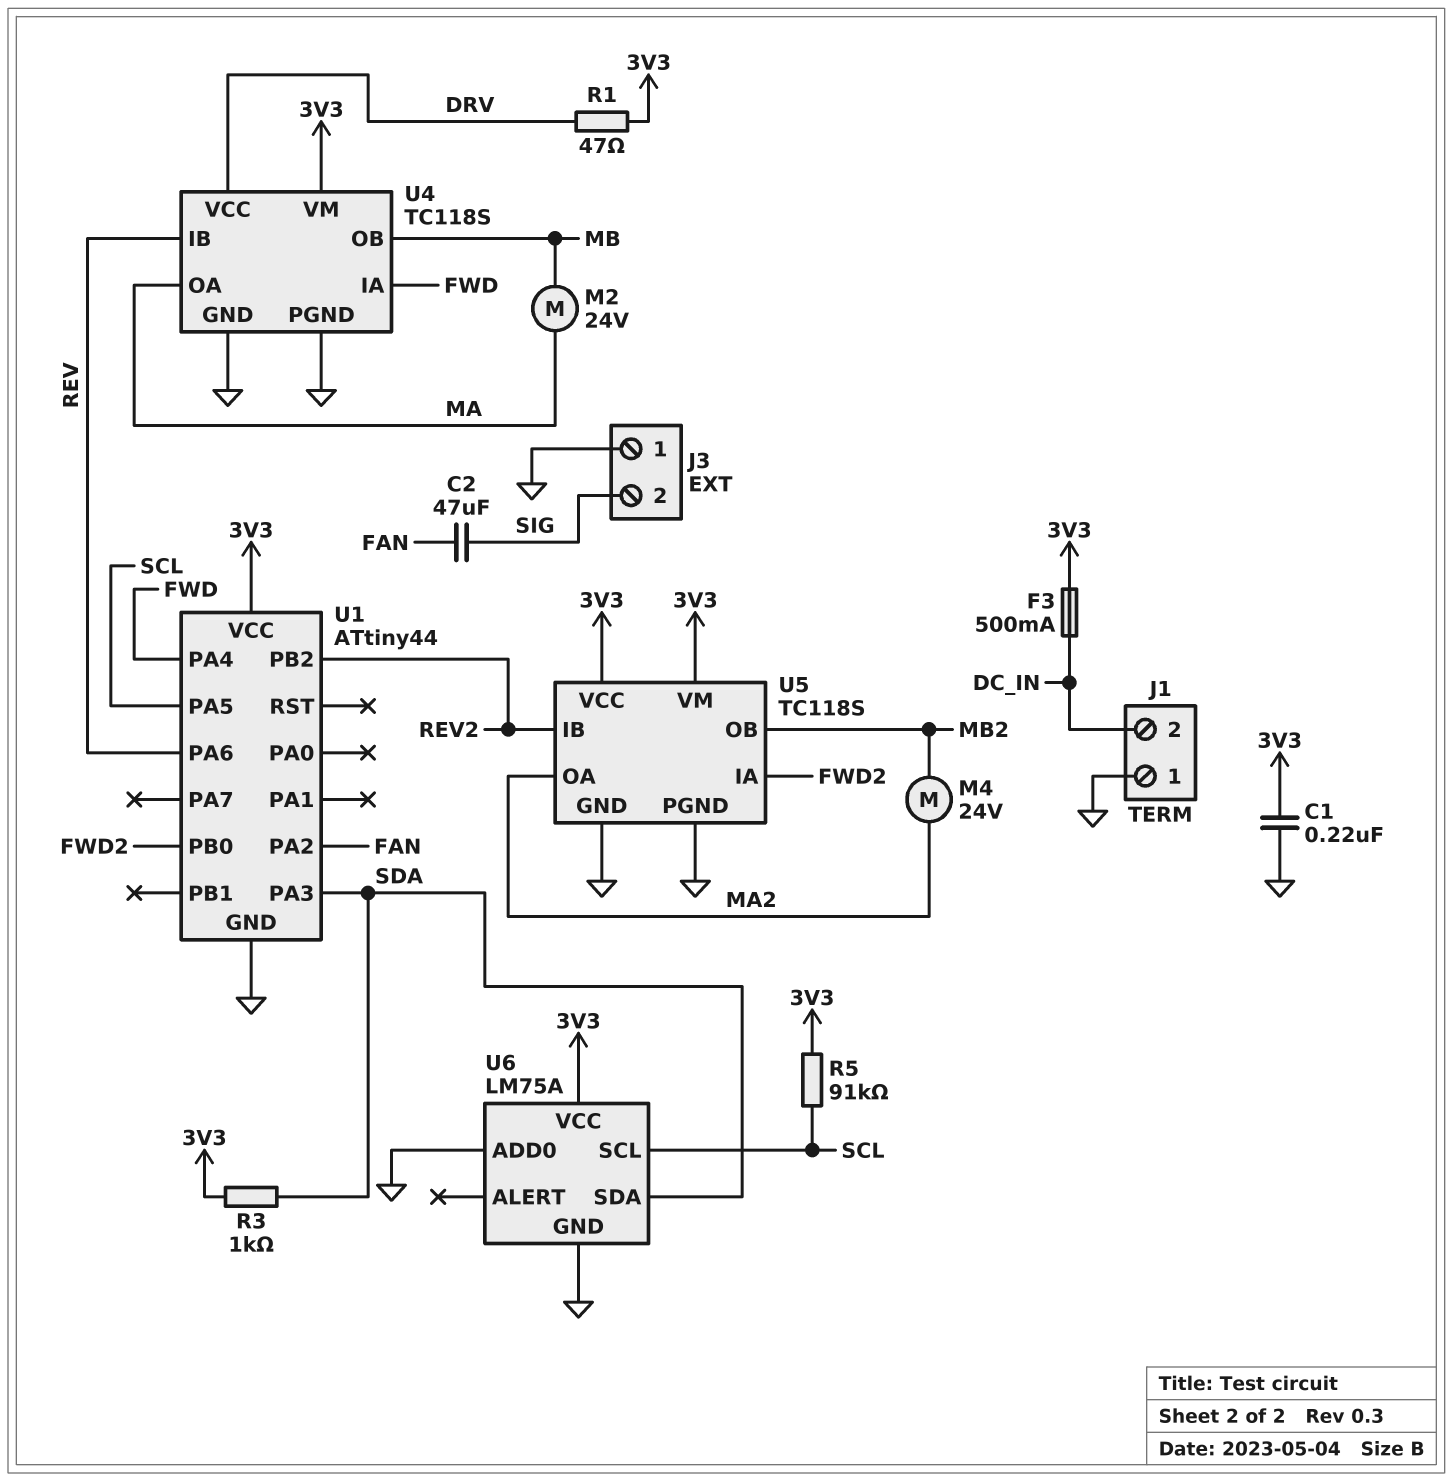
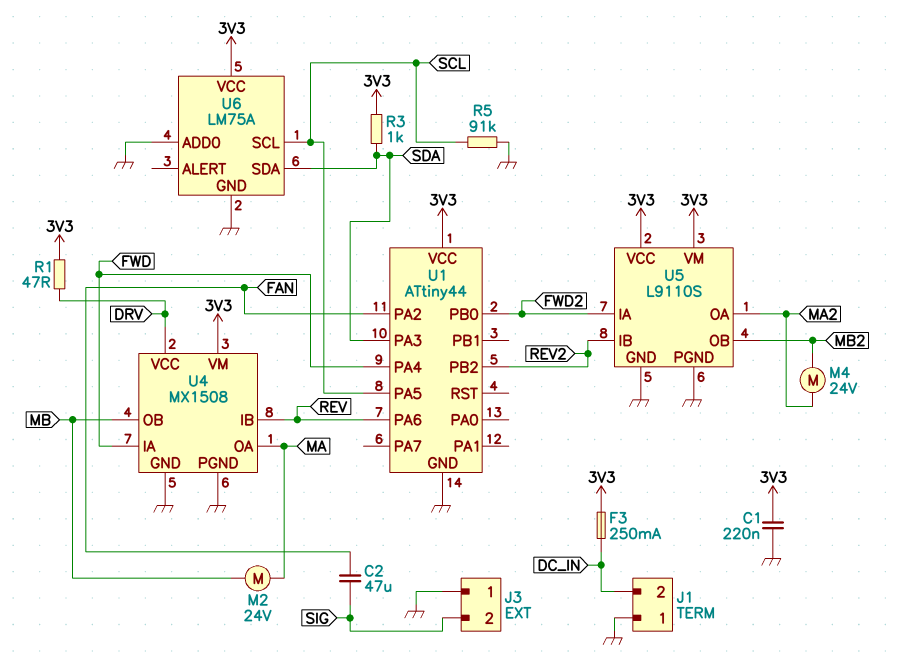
F3: 500mA (3V3, DC_IN) -> 250mA (3V3, DC_IN)
R5: 91k (3V3, SCL) -> 91k (GND, SCL)
U4: TC118S -> MX1508
U5: TC118S -> L9110S

